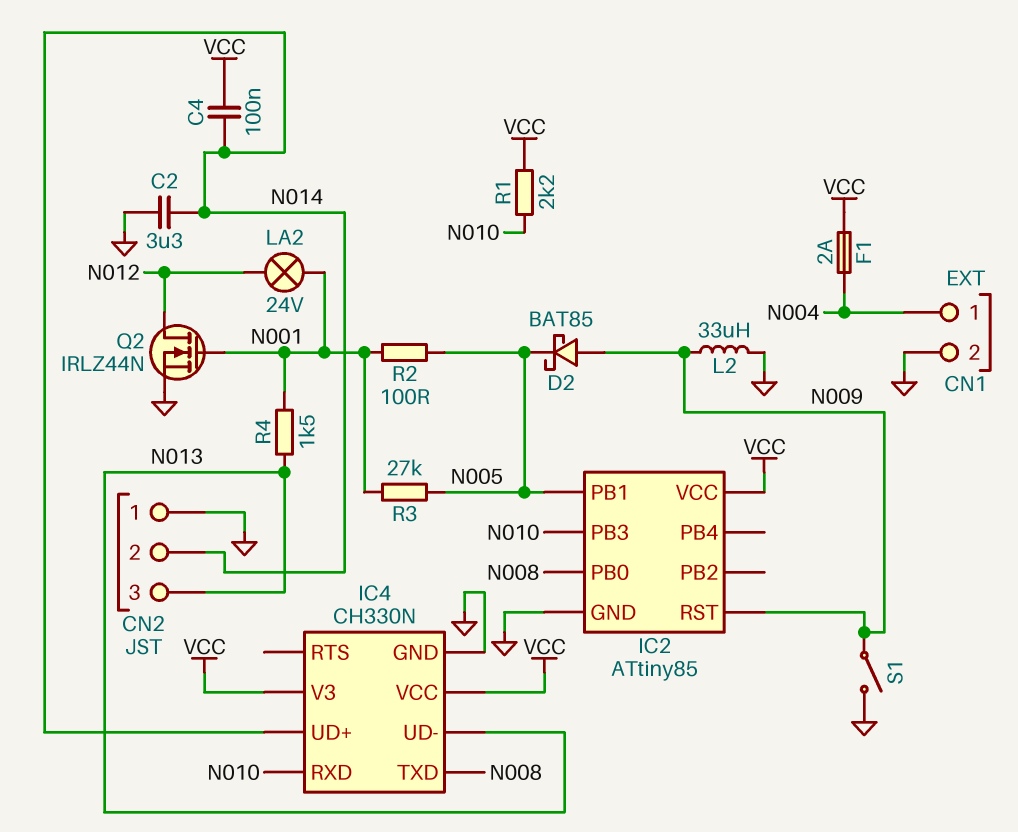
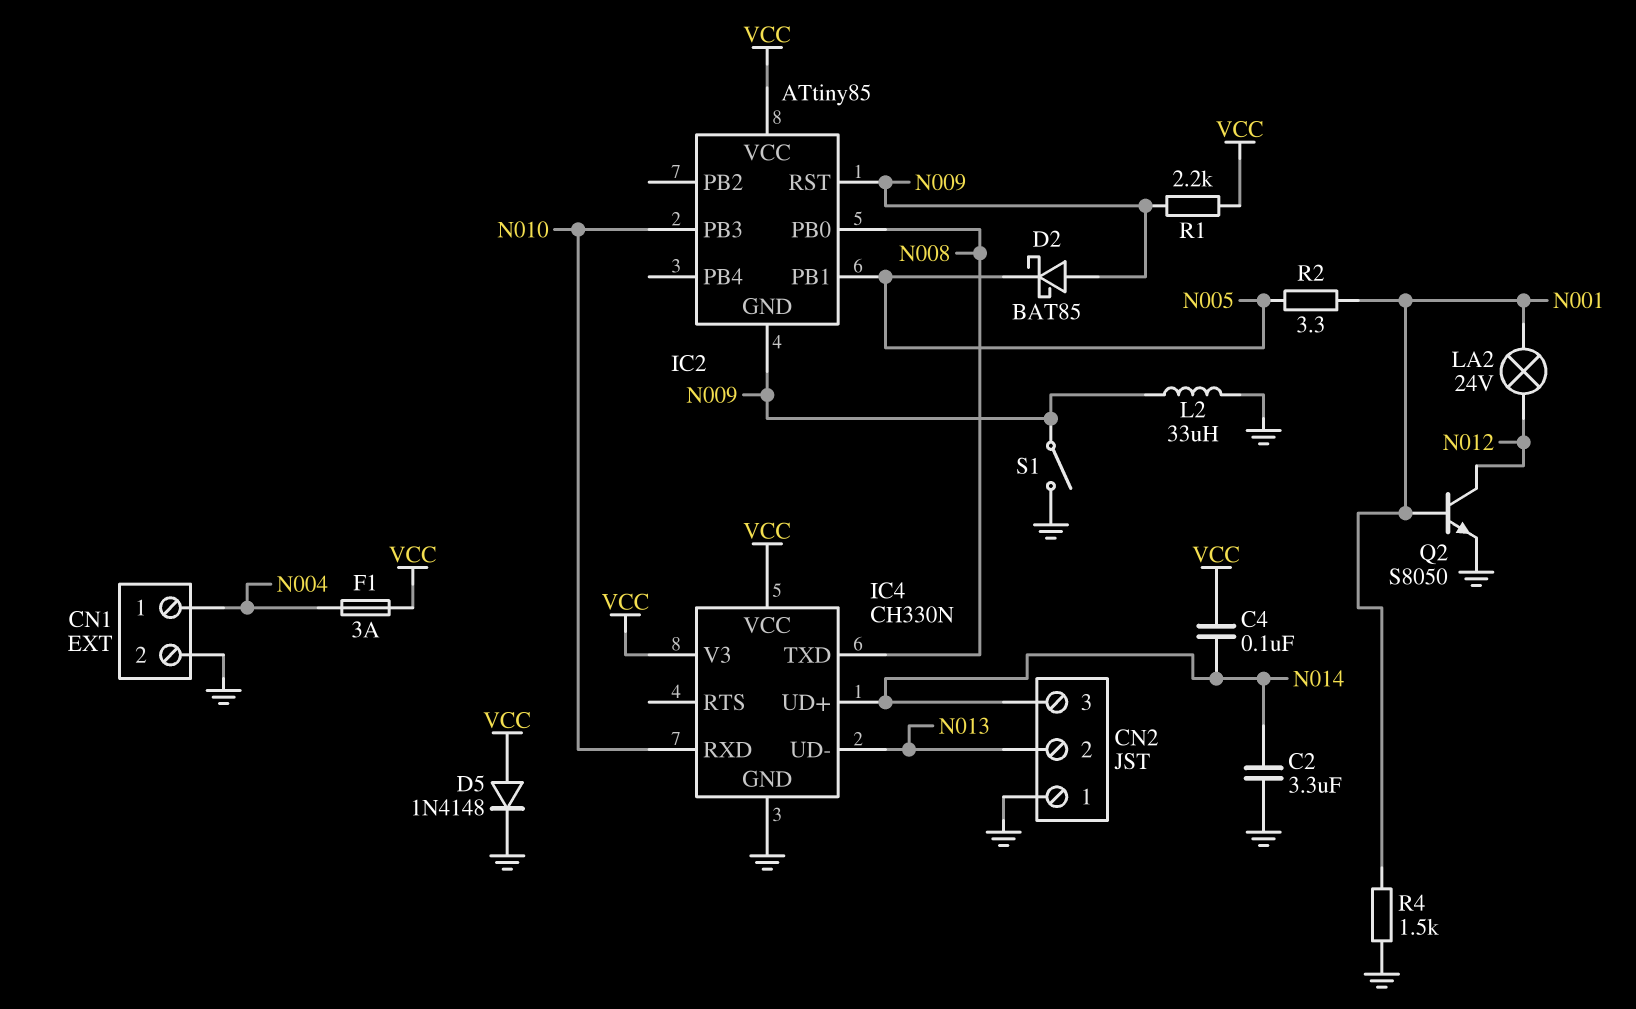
CN2 pin 2: N014 -> N013
CN2 pin 3: N013 -> N014
D5: none -> diode 1N4148 (A VCC, K GND)
F1: 2A (N004, VCC) -> 3A (N004, VCC)
IC2 pin GND: GND -> N009
Q2: NMOS IRLZ44N (G N001, D N012, S GND) -> NPN S8050 (B N001, C N012, E GND)
R1: 2.2k (N010, VCC) -> 2.2k (N009, VCC)
R2: 100 (N001, N005) -> 3.3 (N001, N005)
R3: 27k (N001, N005) -> none
R4: 1.5k (N001, N013) -> 1.5k (GND, N001)

